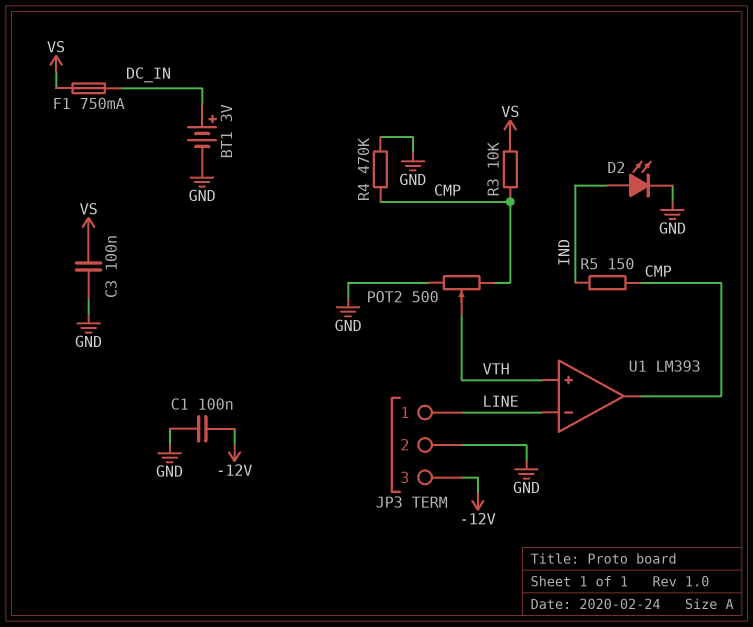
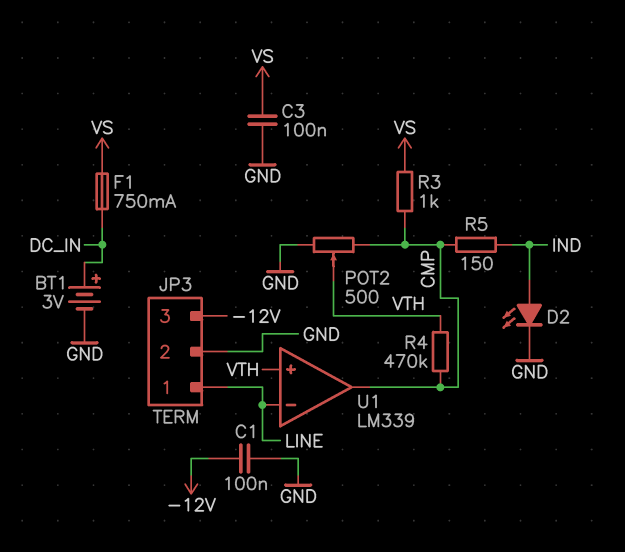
R3: 10k (CMP, VS) -> 1k (CMP, VS)
R4: 470k (CMP, GND) -> 470k (CMP, VTH)
U1: LM393 -> LM339

